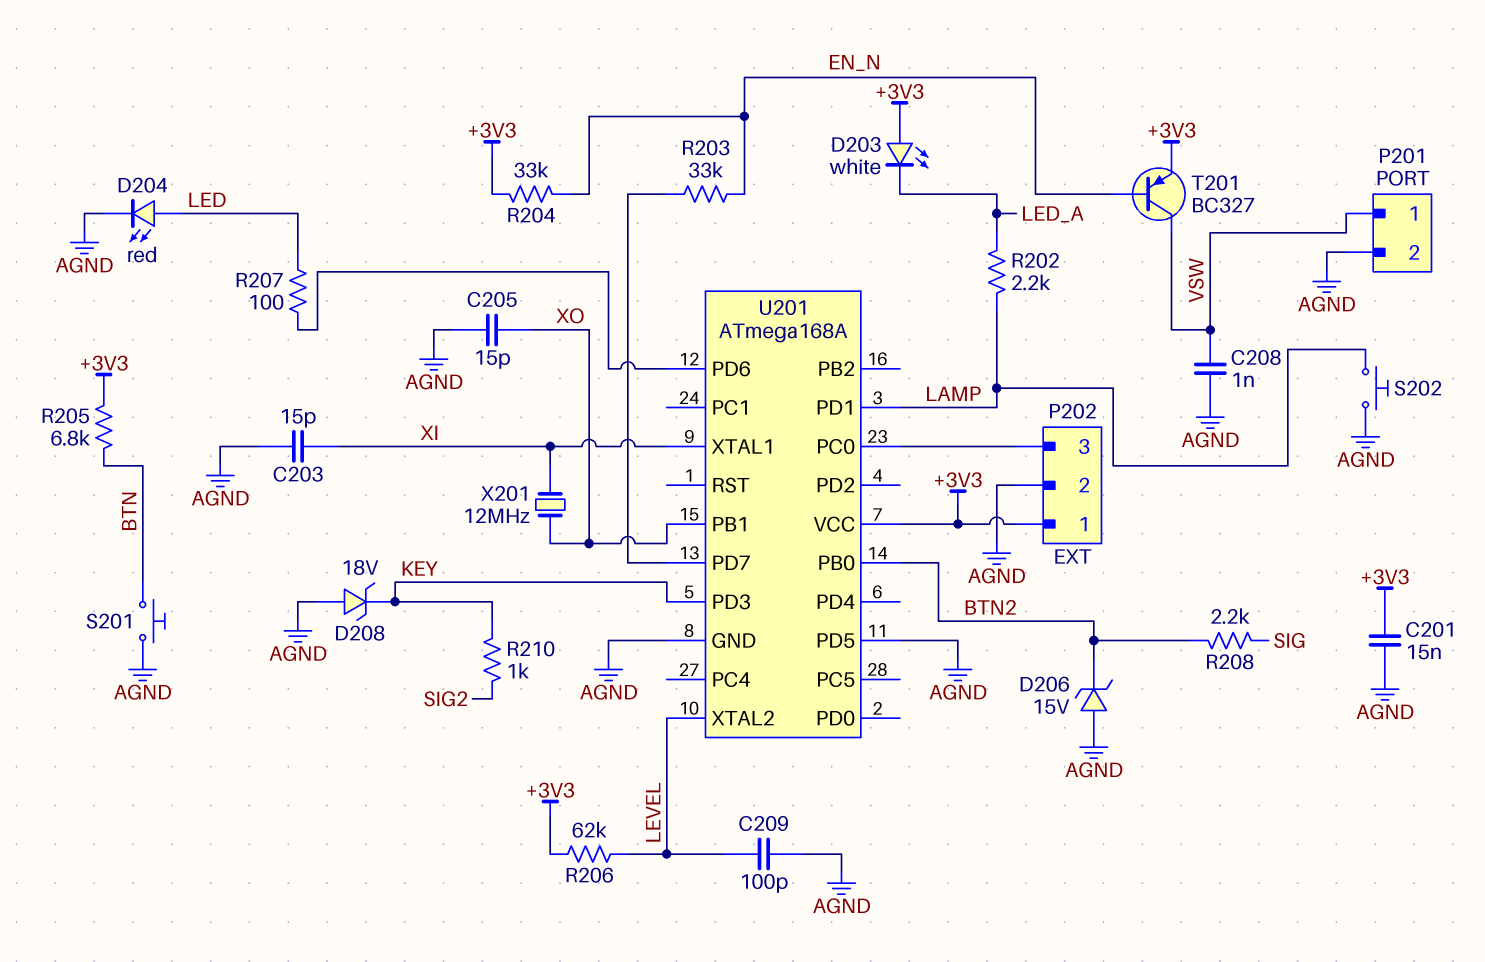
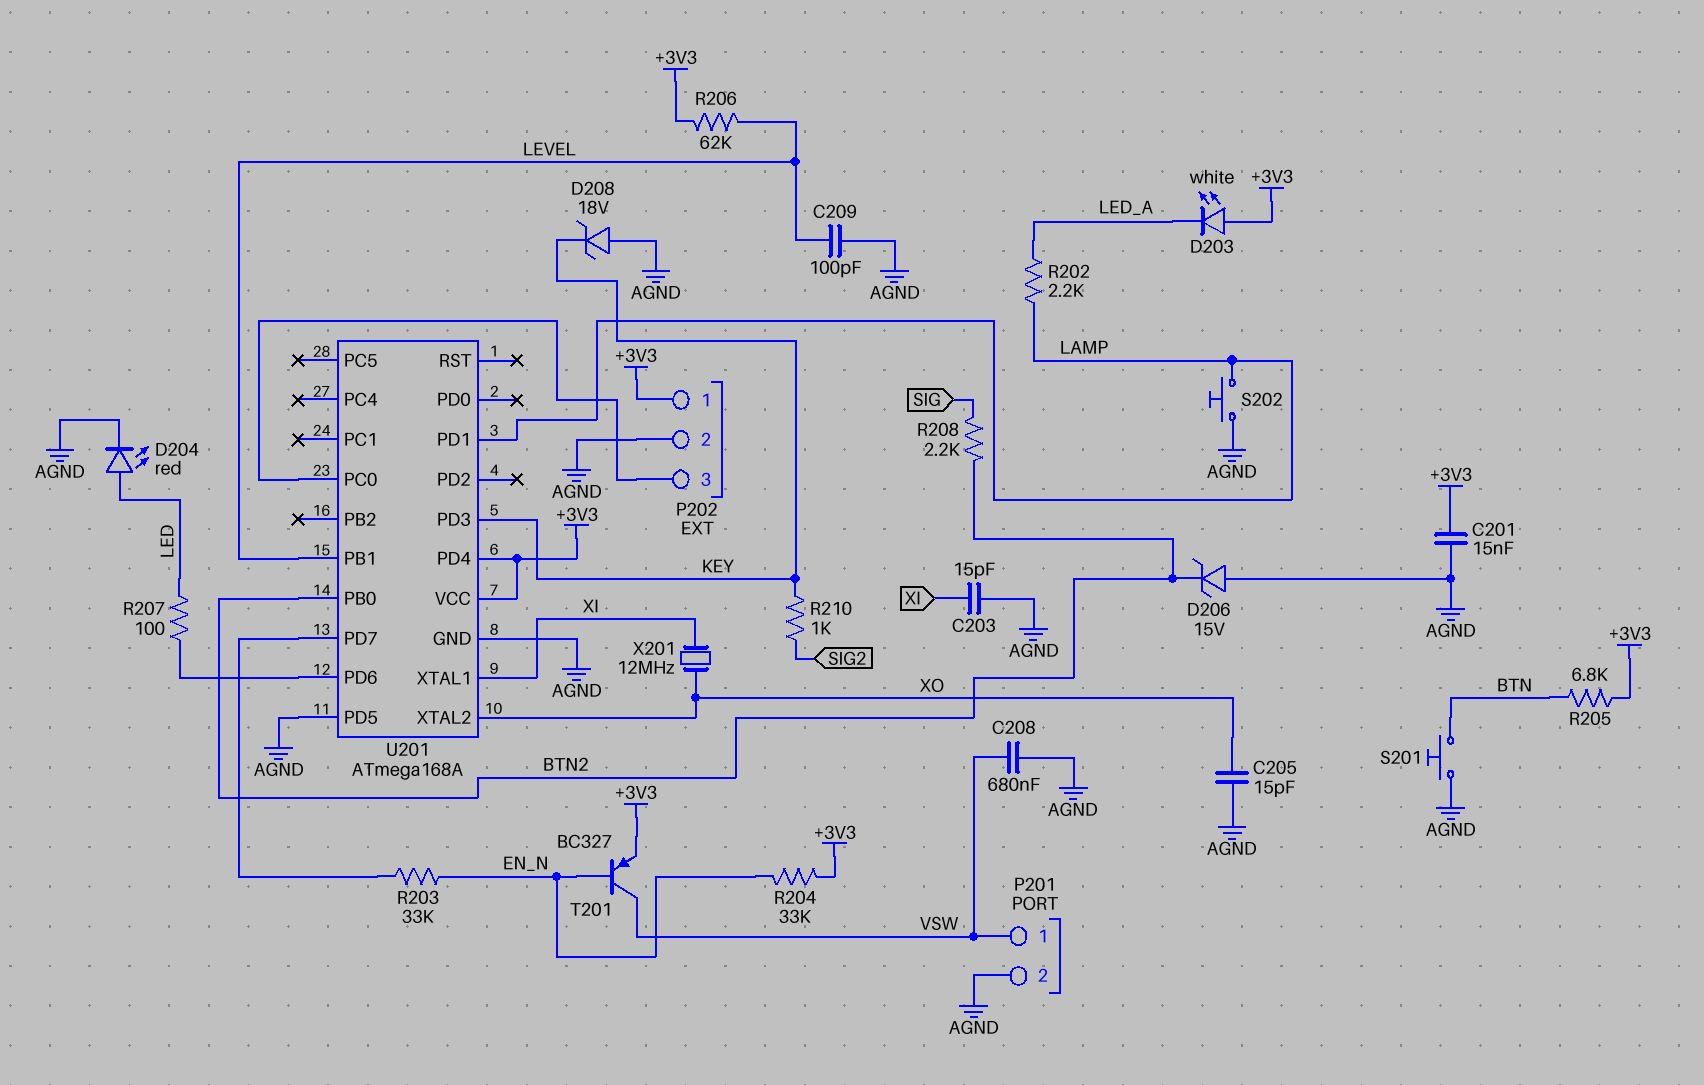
C208: 1nF (AGND, VSW) -> 680nF (AGND, VSW)
U201 pin PB1: XO -> LEVEL
U201 pin PD4: none -> +3V3
U201 pin XTAL2: LEVEL -> XO

